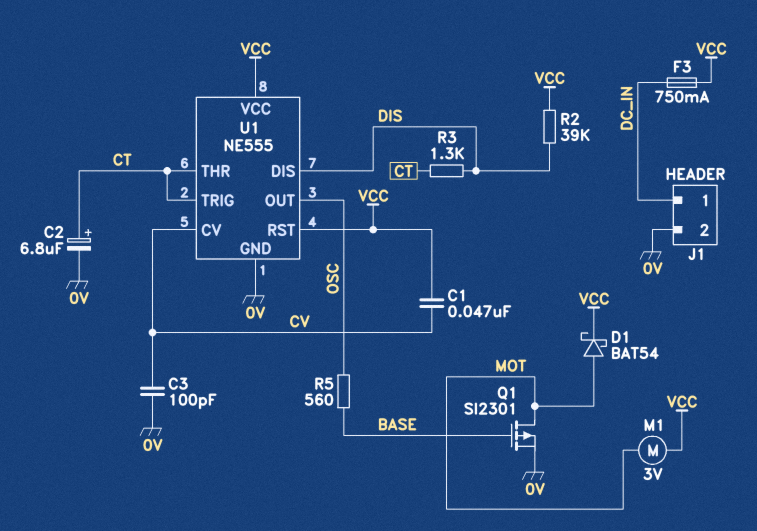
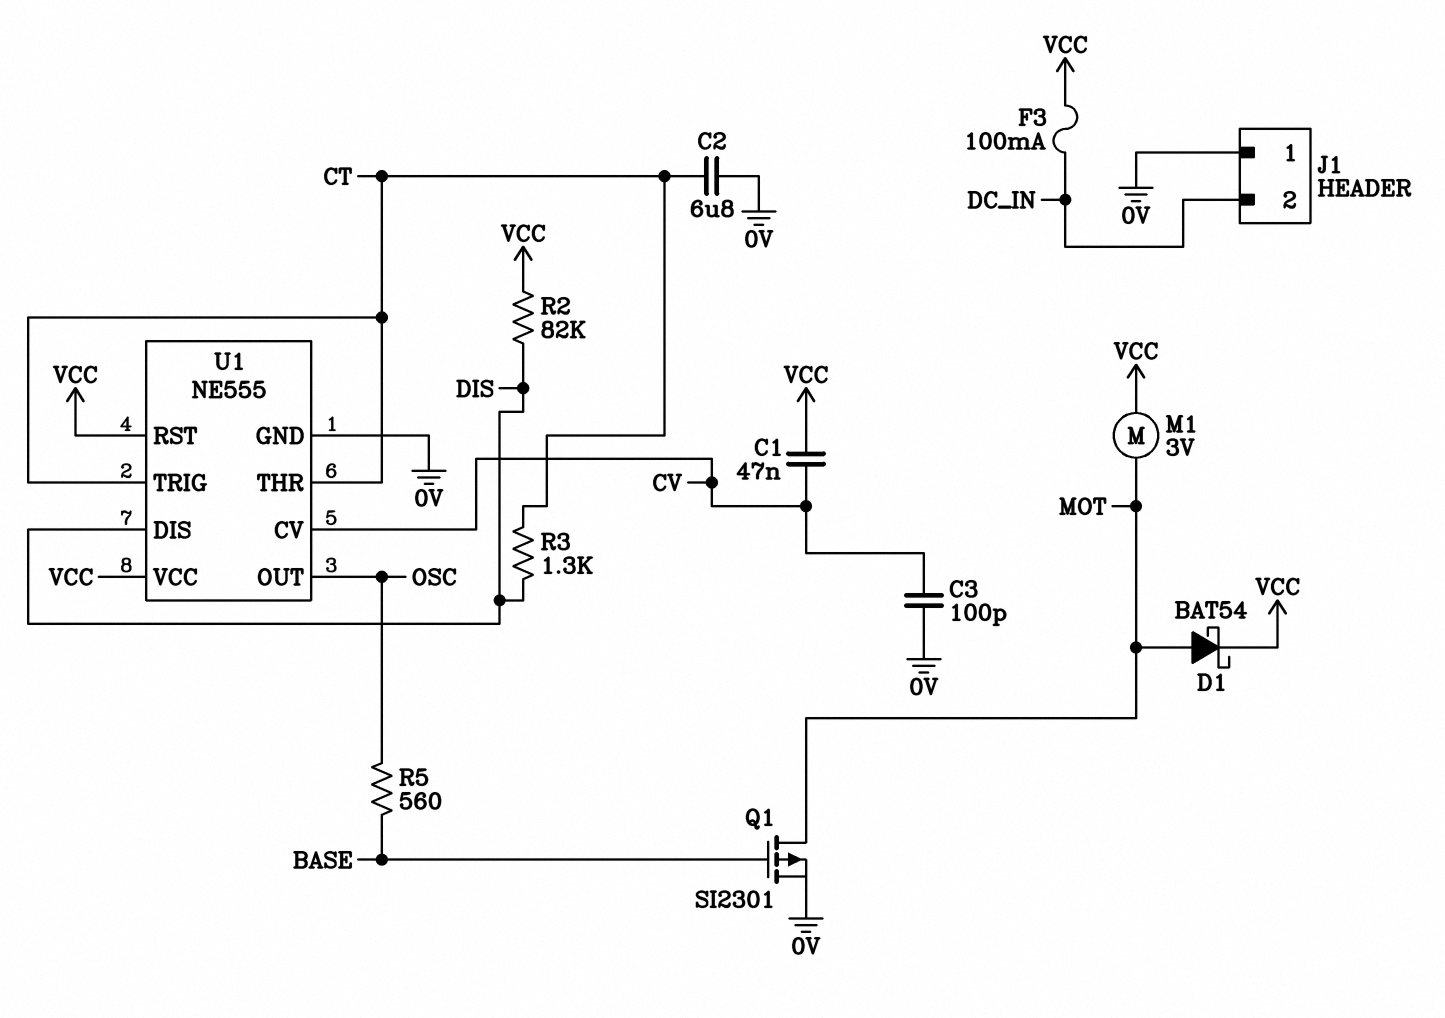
C2: 6.8uF (plus CT, minus 0V) -> 6.8uF (0V, CT)
F3: 750mA (DC_IN, VCC) -> 100mA (DC_IN, VCC)
J1 pin 1: DC_IN -> 0V
J1 pin 2: 0V -> DC_IN
R2: 39k (DIS, VCC) -> 82k (DIS, VCC)

